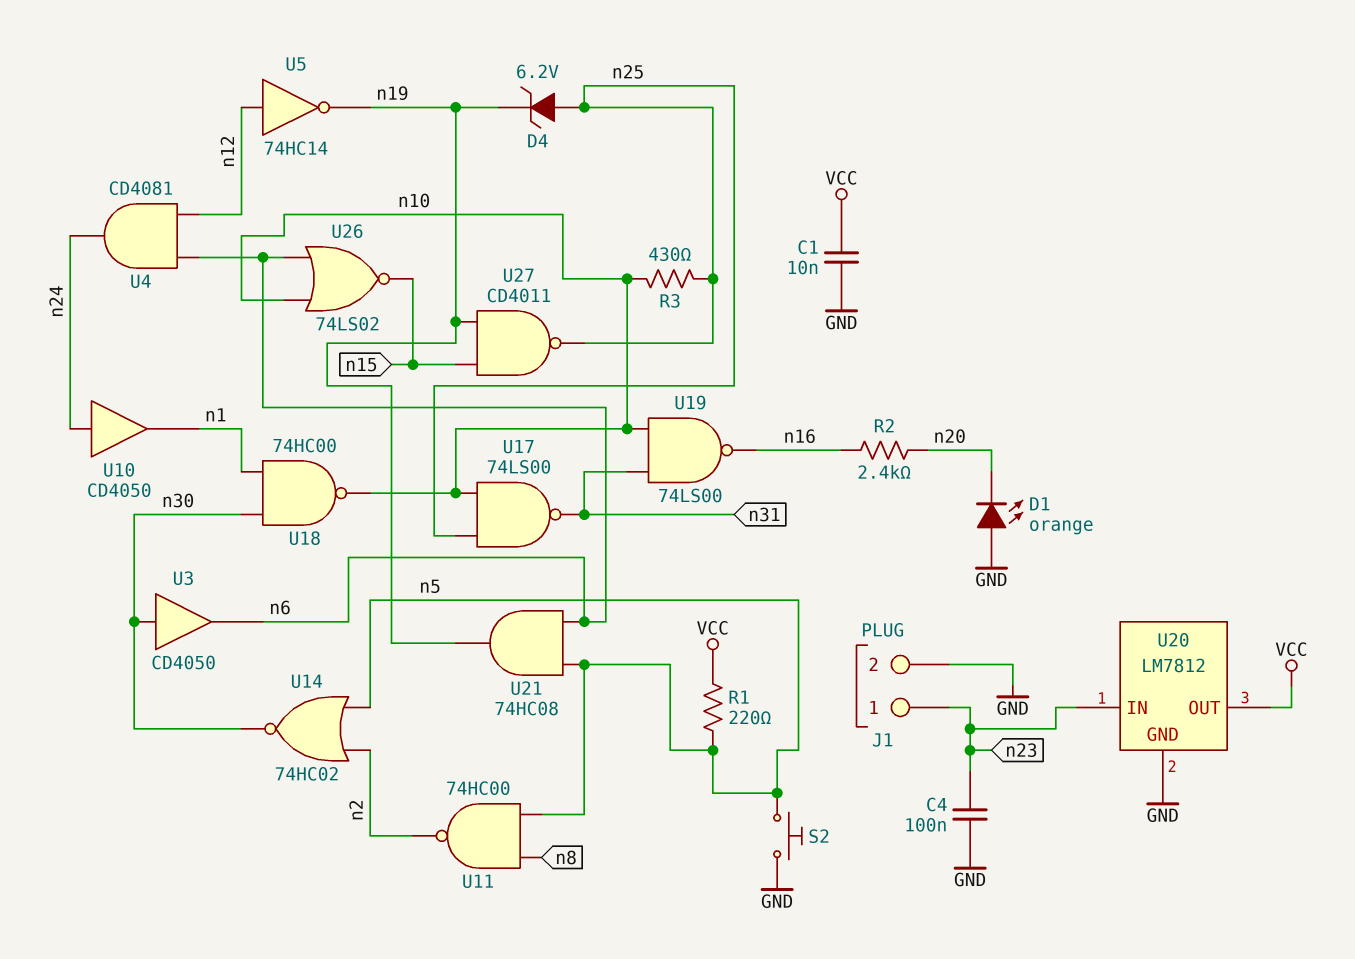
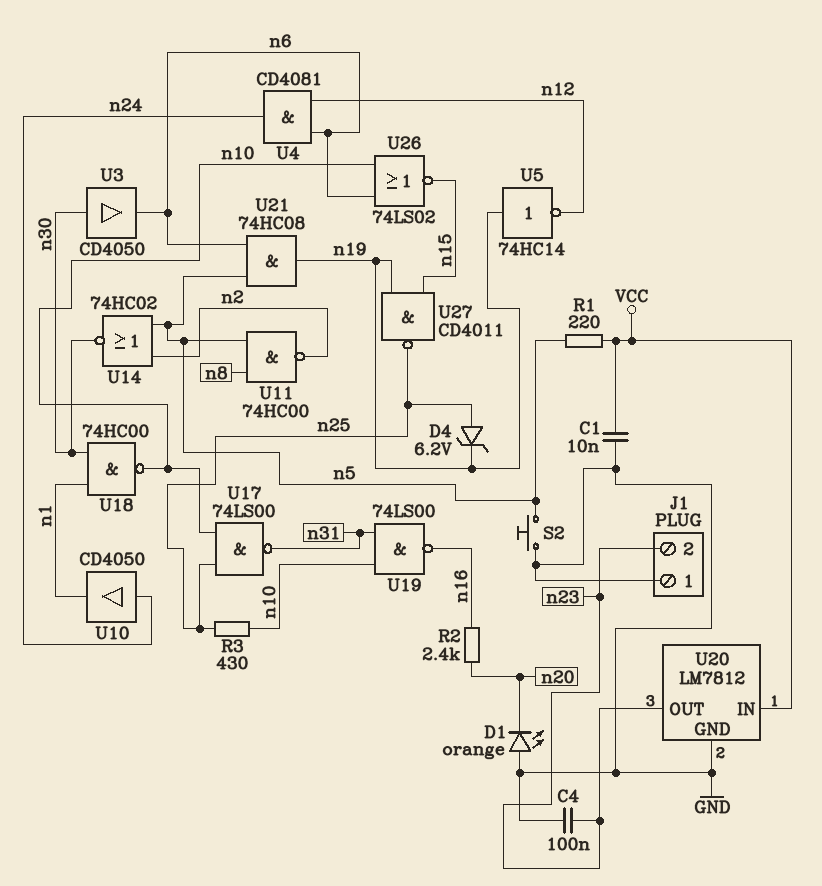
J1 pin 1: n23 -> GND
J1 pin 2: GND -> n23
U5: NOT 74HC14 (in n12, out n19) -> NOT 74HC14 (in n19, out n12)
U20 pin IN: n23 -> VCC
U20 pin OUT: VCC -> n23

